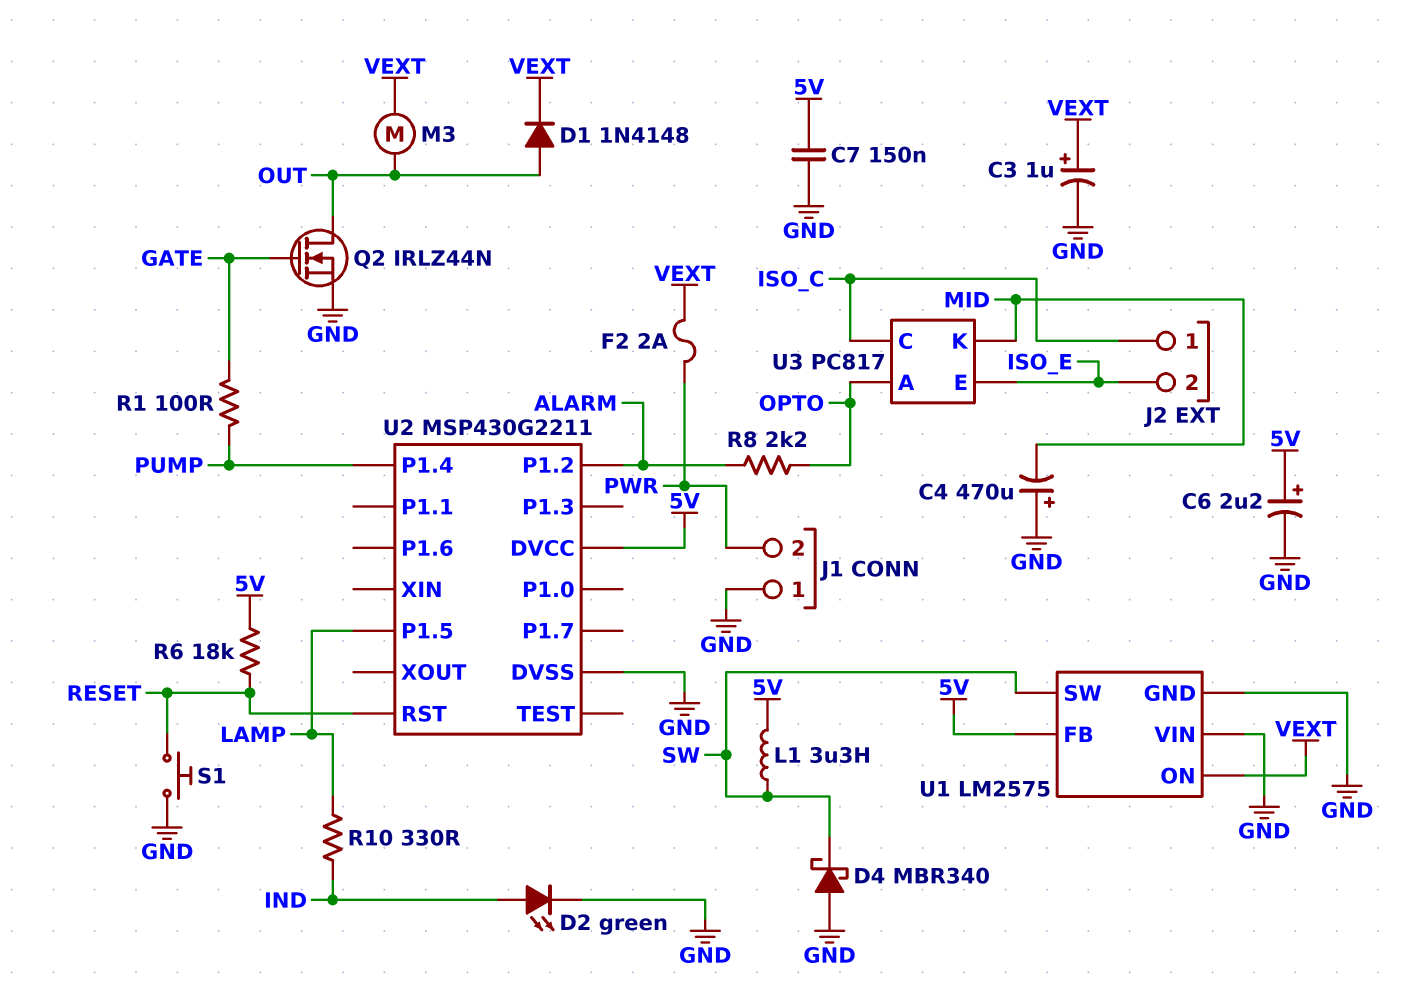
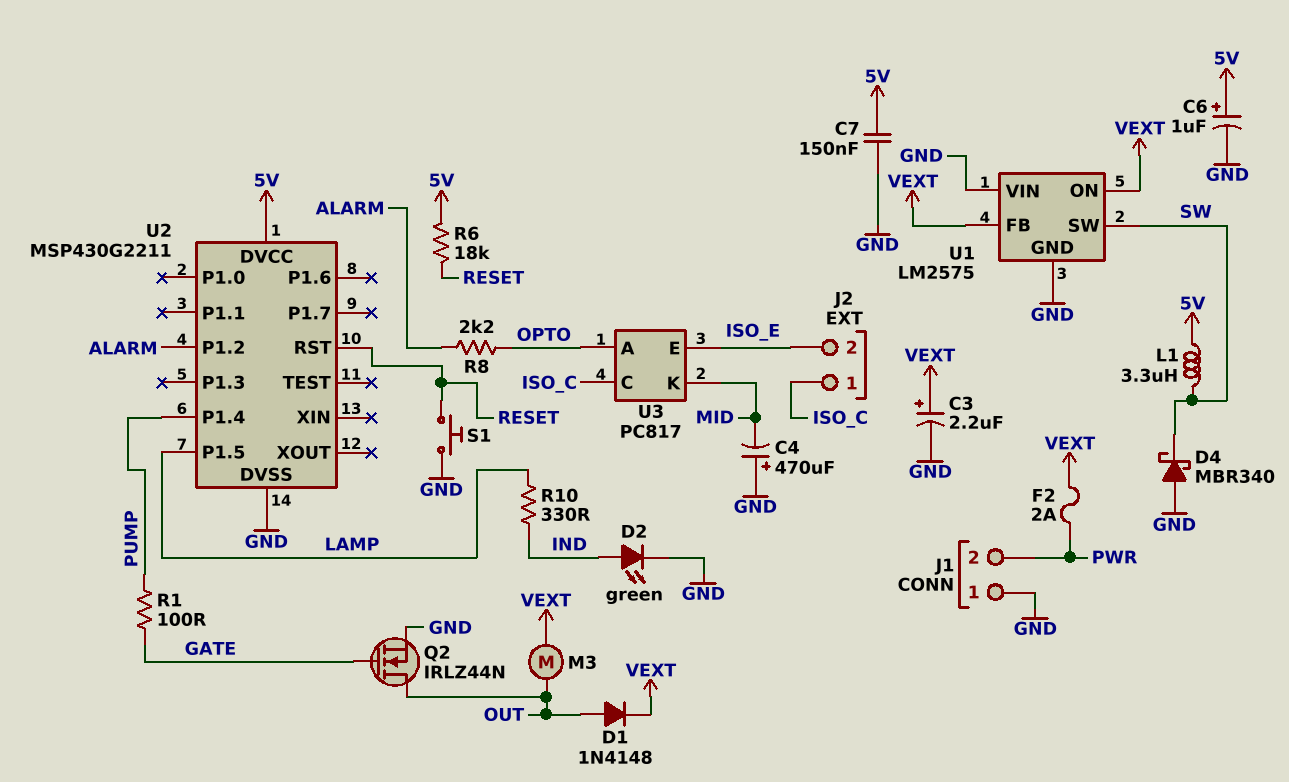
C3: 1uF (plus VEXT, minus GND) -> 2.2uF (plus VEXT, minus GND)
C6: 2.2uF (plus 5V, minus GND) -> 1uF (plus 5V, minus GND)
U1 pin FB: 5V -> VEXT

